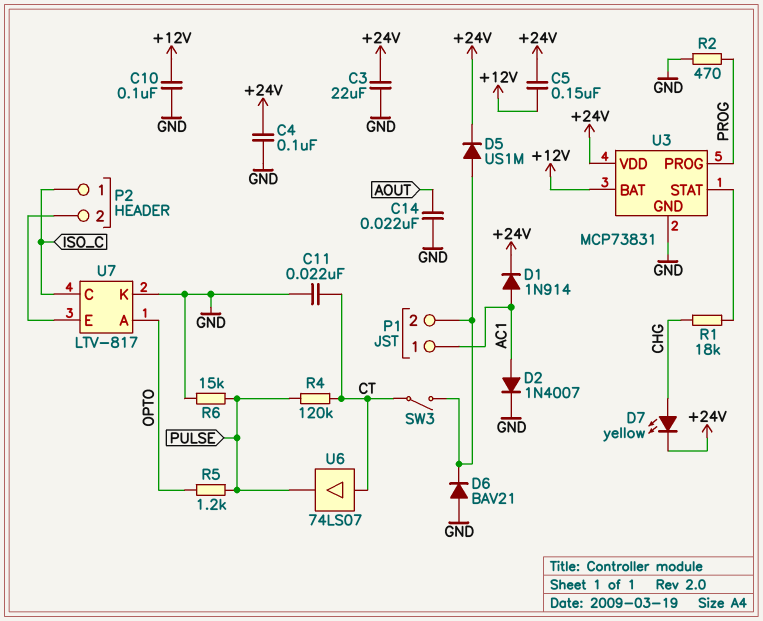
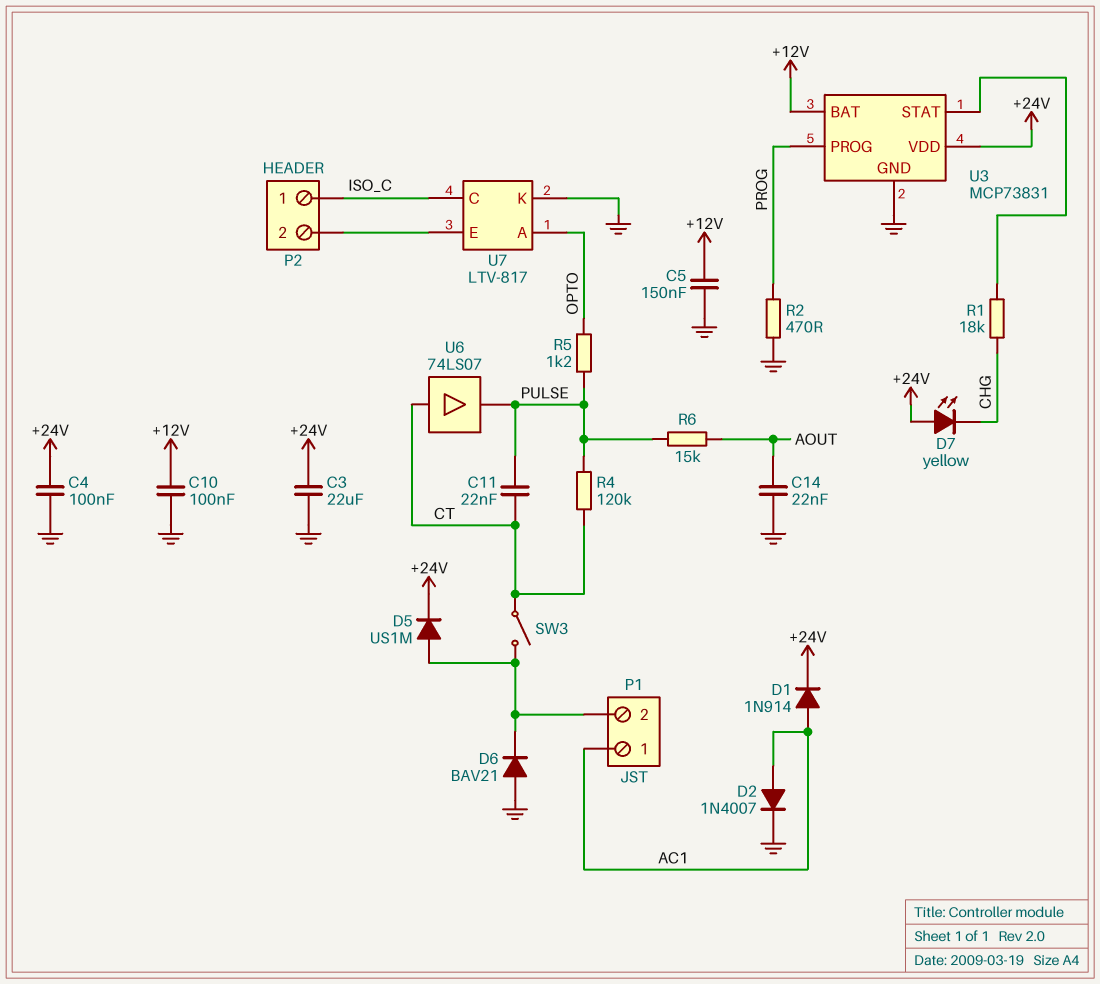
C5: 150nF (+12V, +24V) -> 150nF (+12V, GND)
C11: 22nF (CT, GND) -> 22nF (CT, PULSE)
D7: LED yellow (A CHG, K +24V) -> LED yellow (A +24V, K CHG)
R6: 15k (GND, PULSE) -> 15k (AOUT, PULSE)

